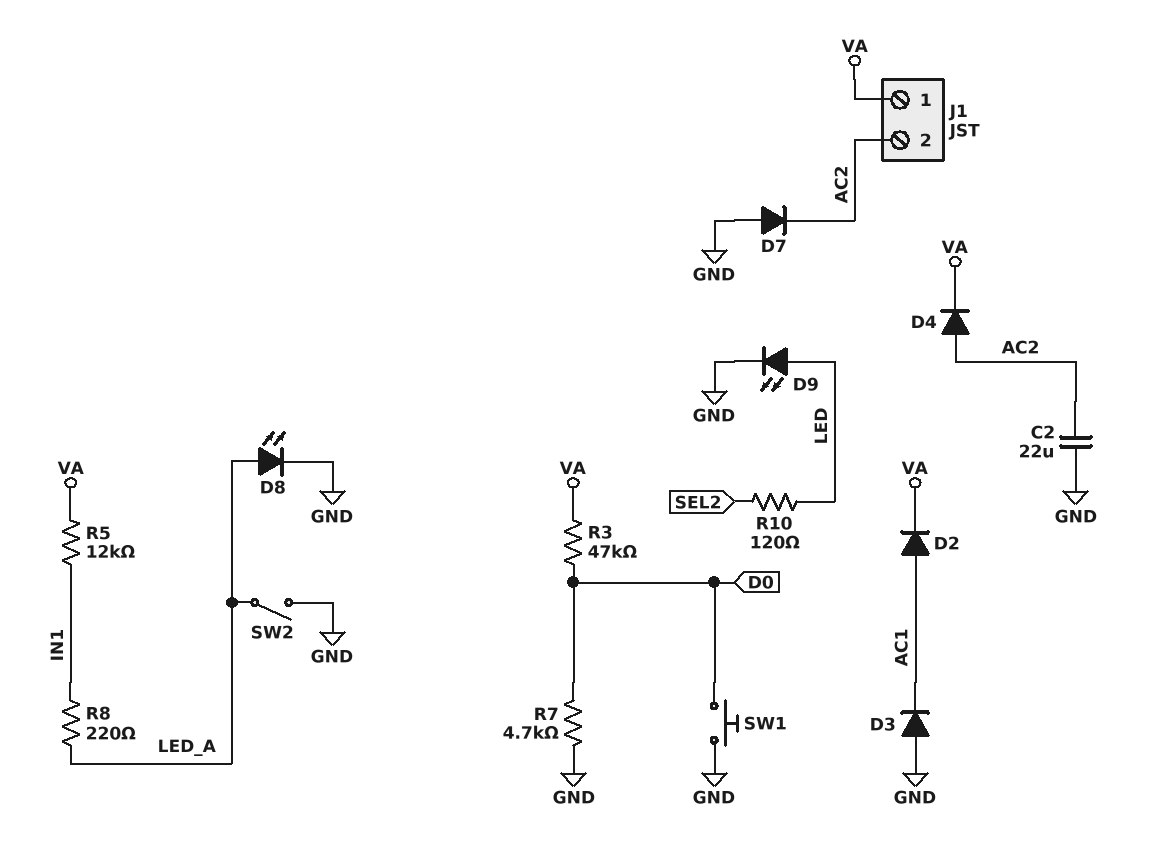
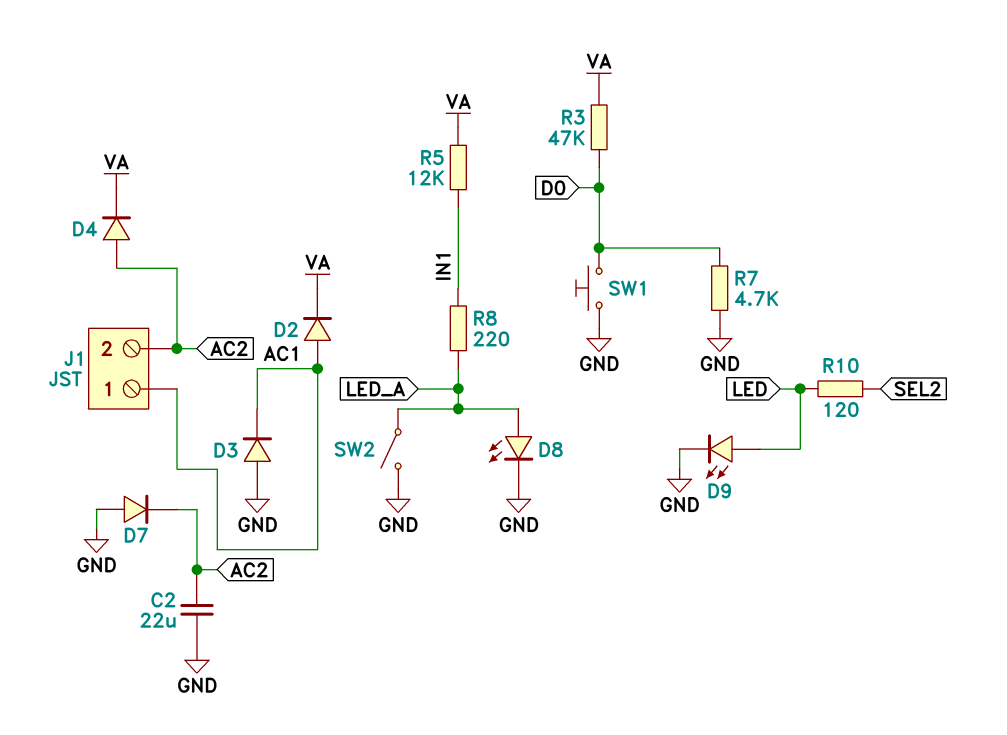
J1 pin 1: VA -> AC1

